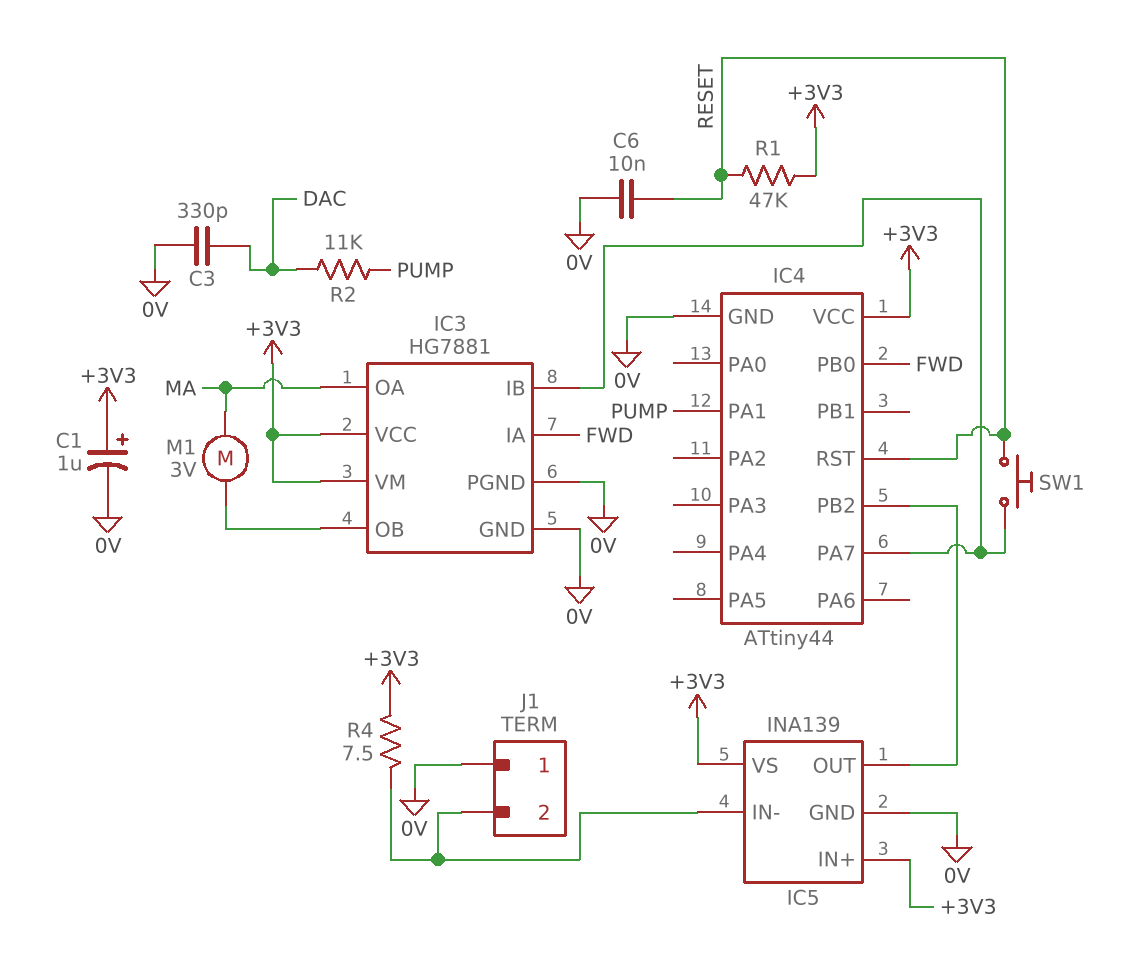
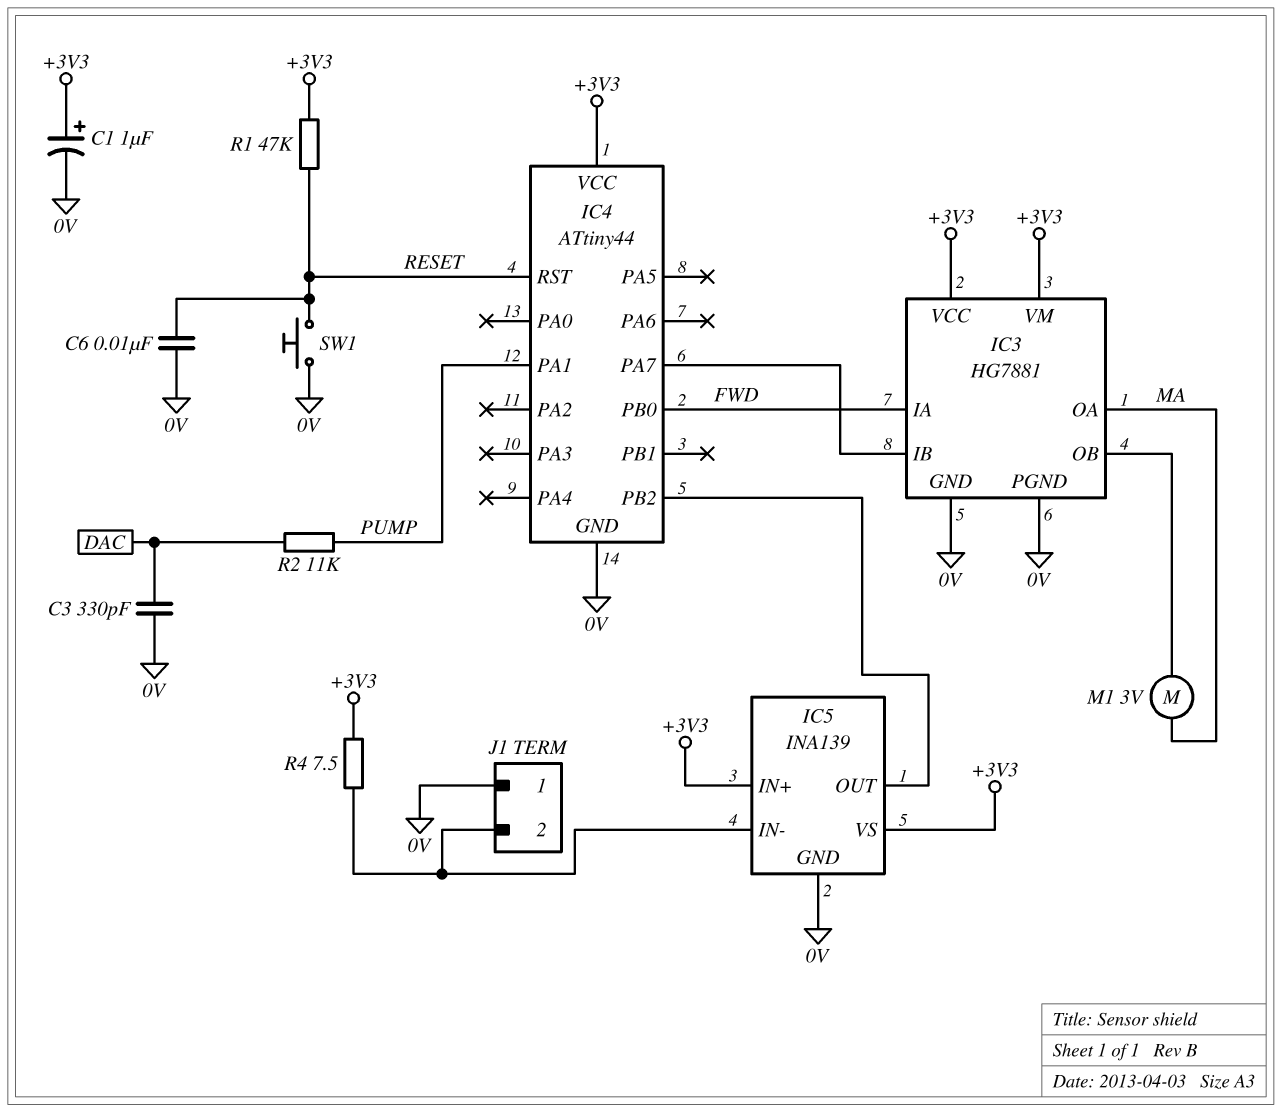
SW1: button (IC3/IB, RESET) -> button (0V, RESET)

